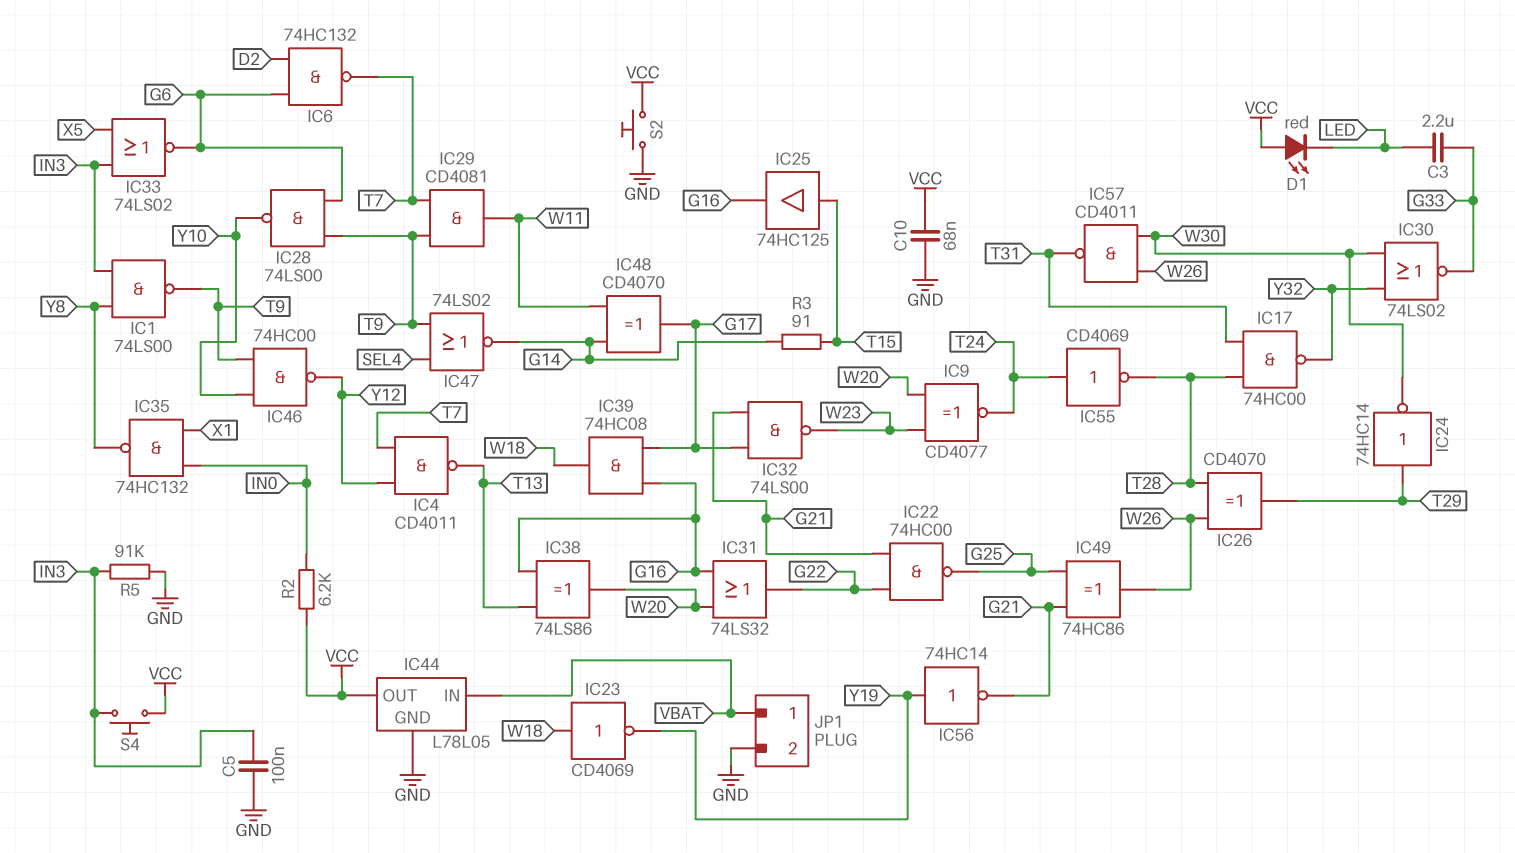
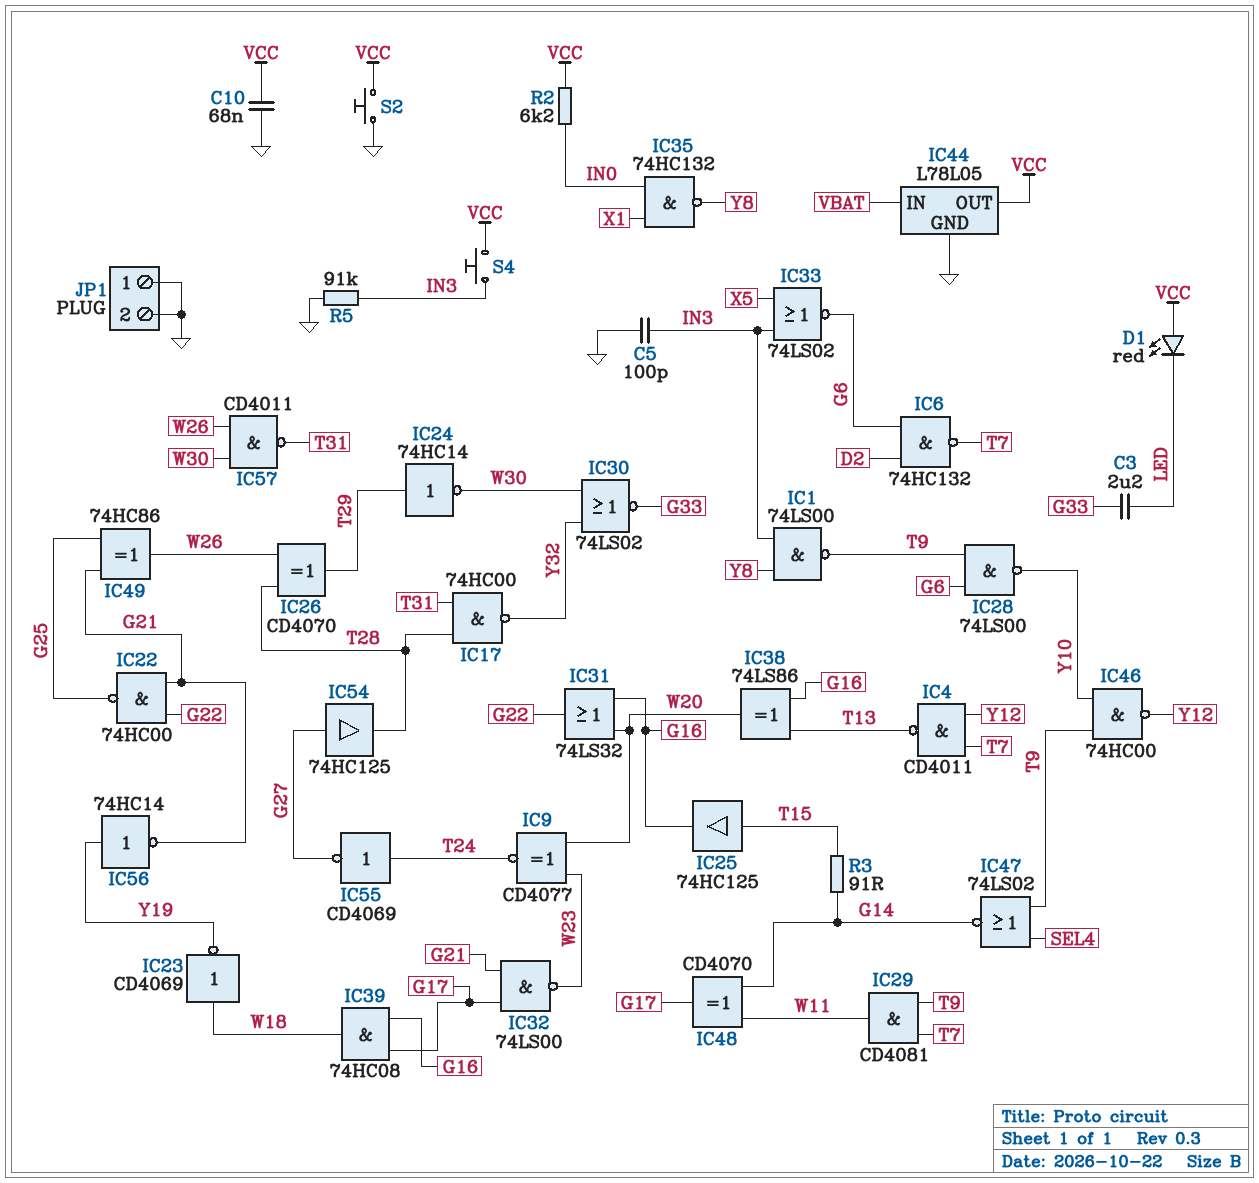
C5: 100nF (GND, IN3) -> 100pF (GND, IN3)
IC54: none -> buffer 74HC125 (in G27, out T28)
IC55: NOT CD4069 (in T24, out T28) -> NOT CD4069 (in T24, out G27)
JP1 pin 1: VBAT -> GND

